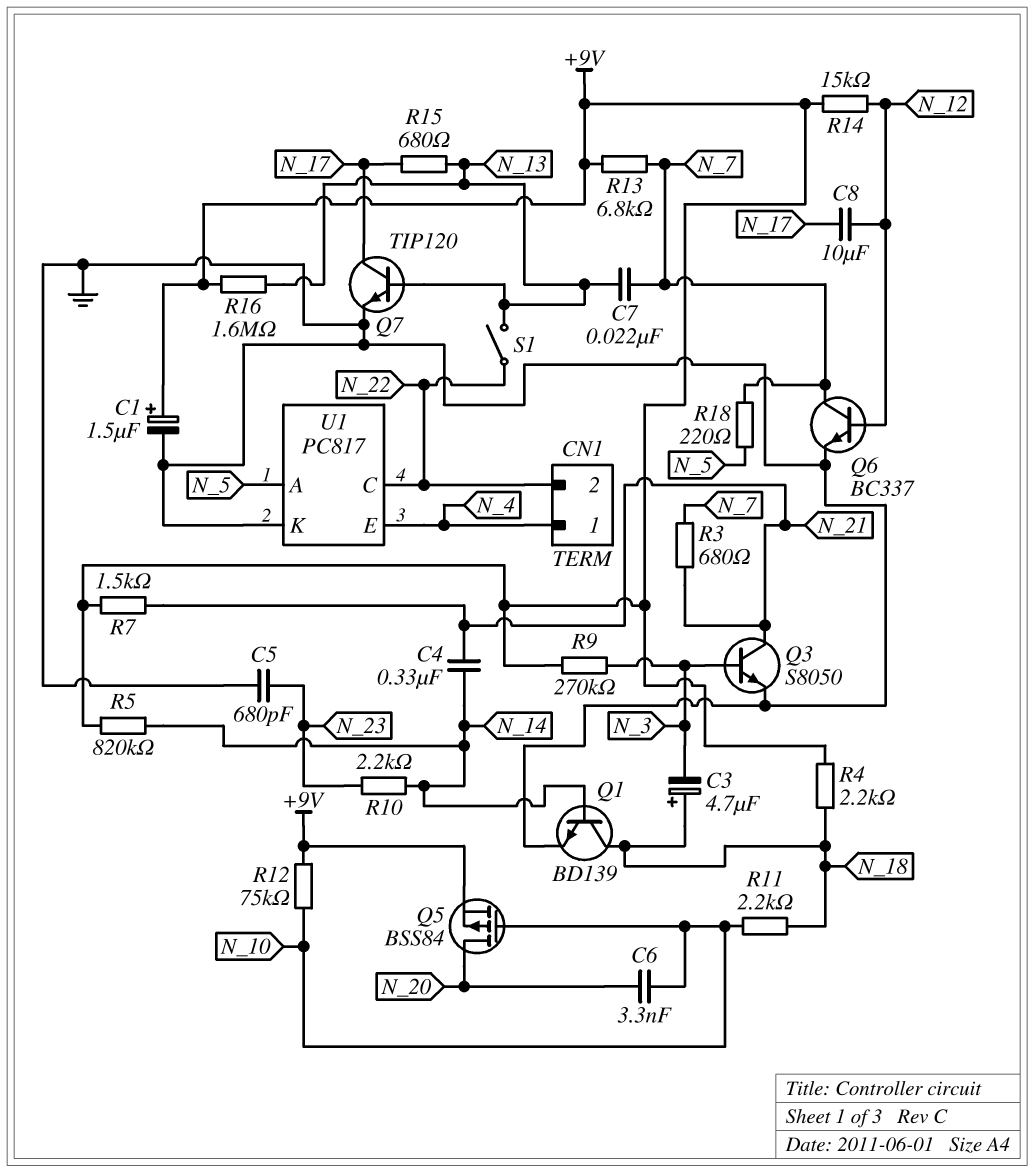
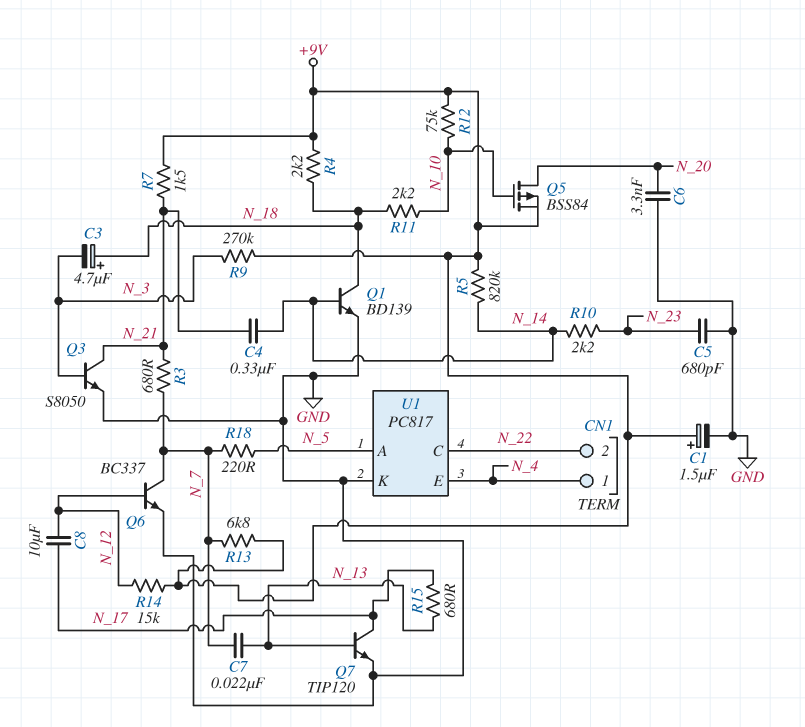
C6: 3.3nF (N_10, N_20) -> 3.3nF (GND, N_20)
R16: 1.6M (+9V, N_13) -> none
S1: switch (N_13, N_22) -> none

